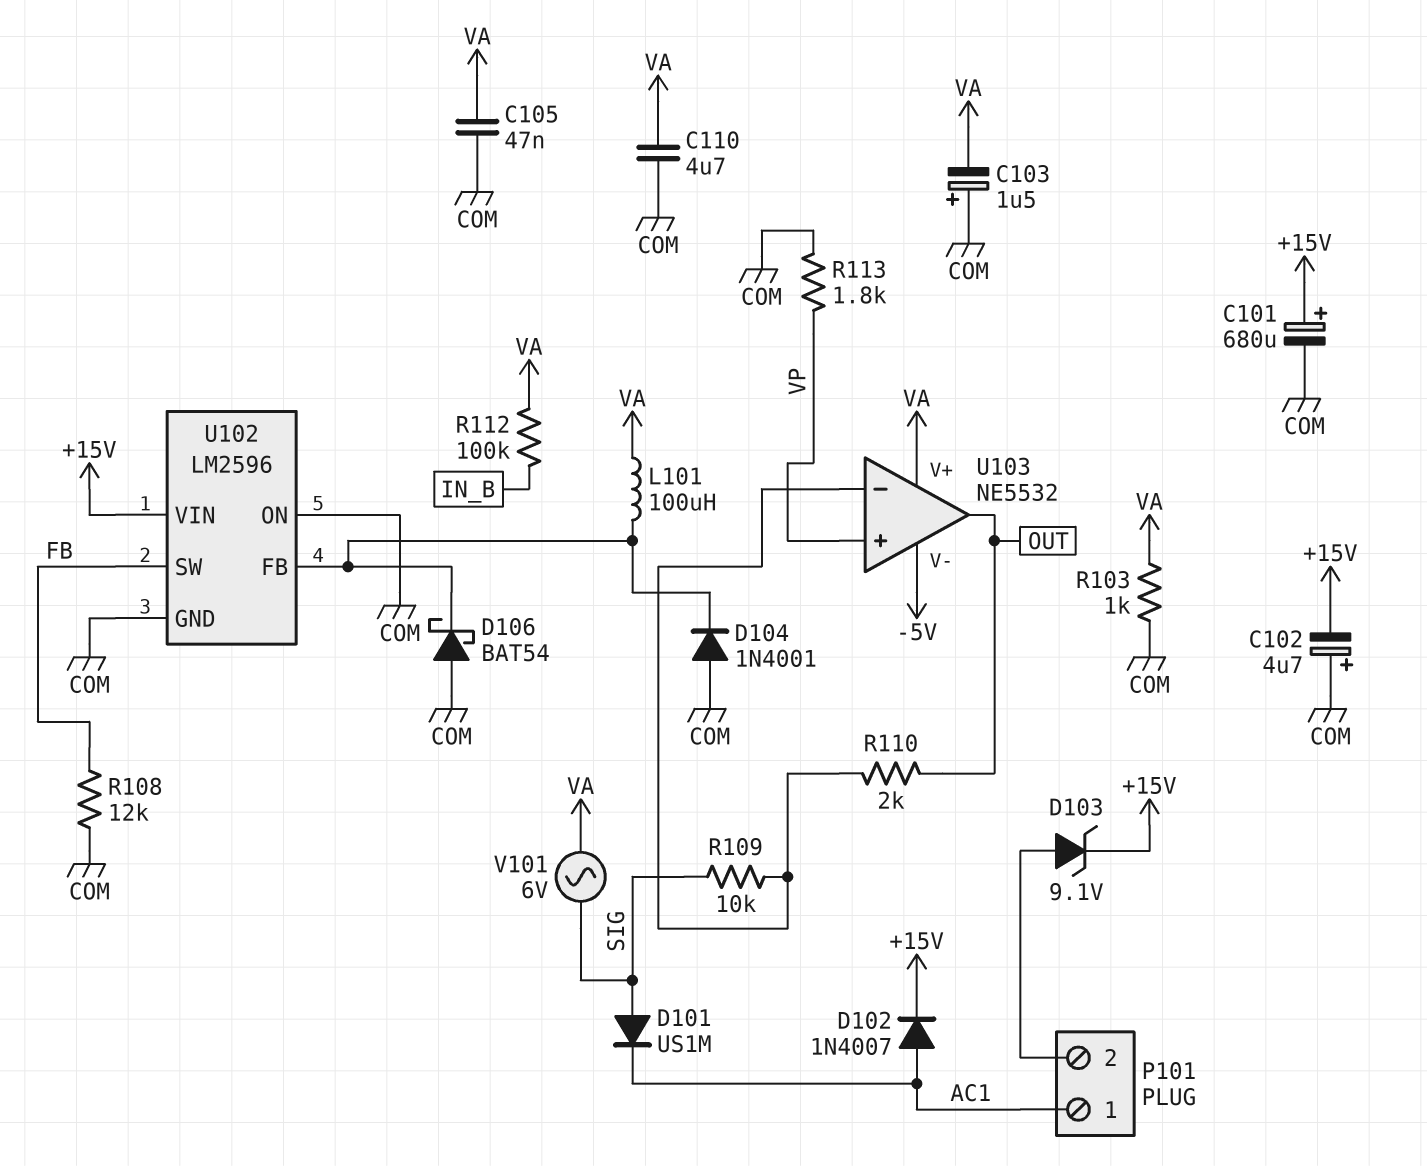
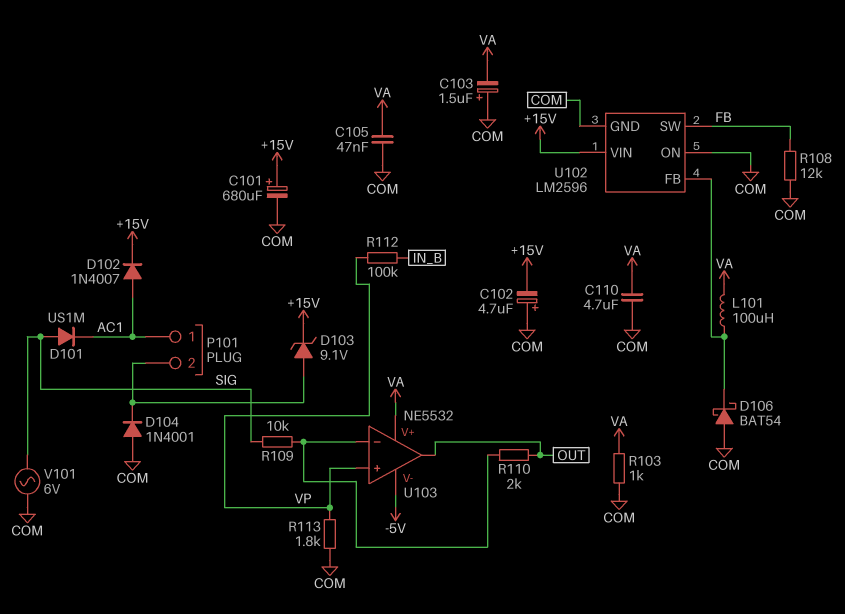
D104: diode 1N4001 (A COM, K U102/FB) -> diode 1N4001 (A COM, K P101/2)
R112: 100k (IN_B, VA) -> 100k (IN_B, VP)
V101: AC 6V (SIG, VA) -> AC 6V (COM, SIG)

